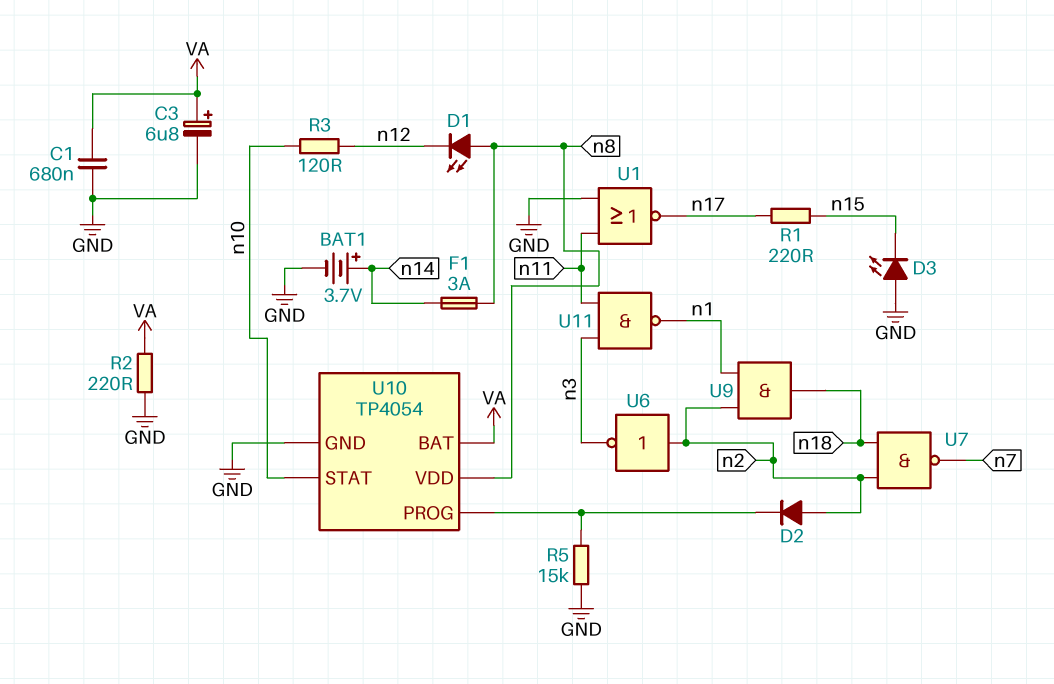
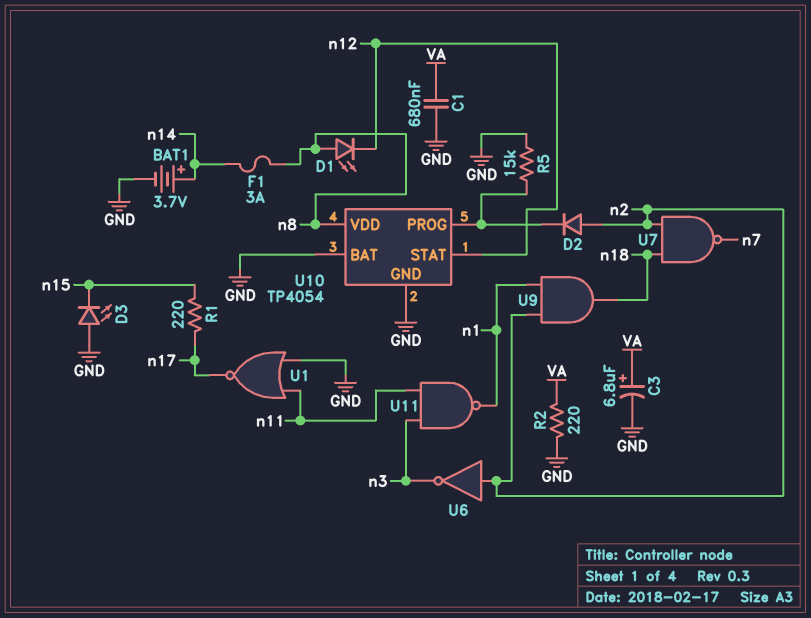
R3: 120 (n10, n12) -> none
U10 pin BAT: VA -> GND
U10 pin STAT: n10 -> n12

